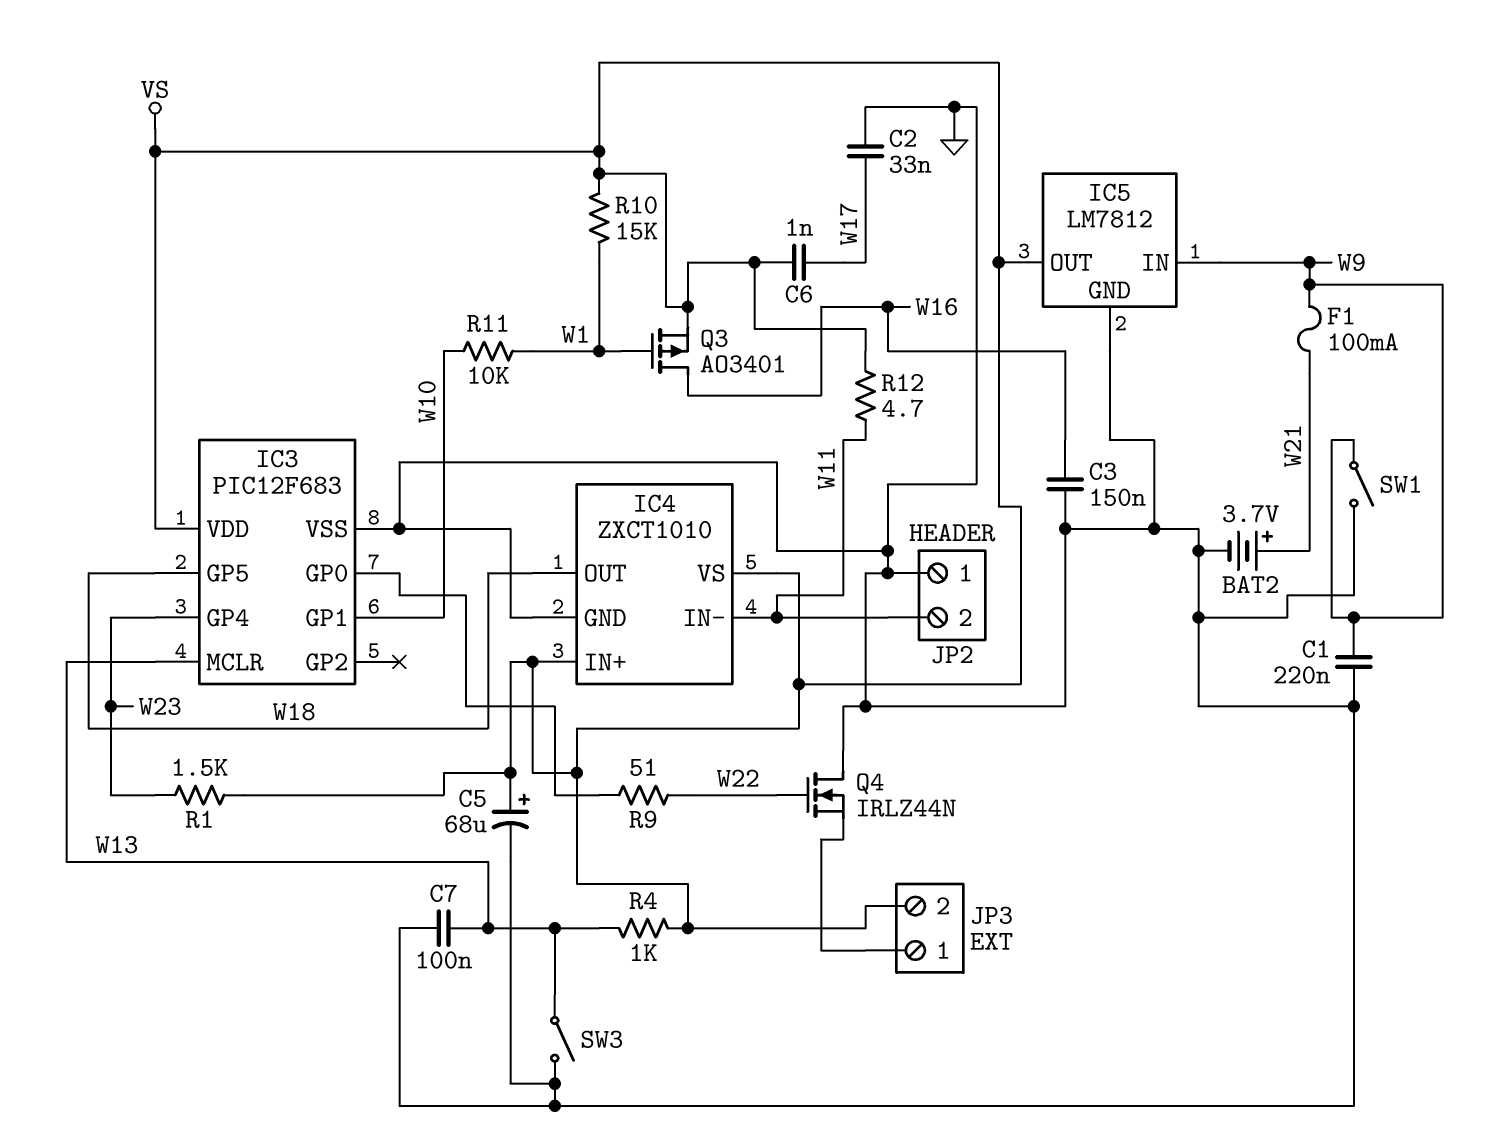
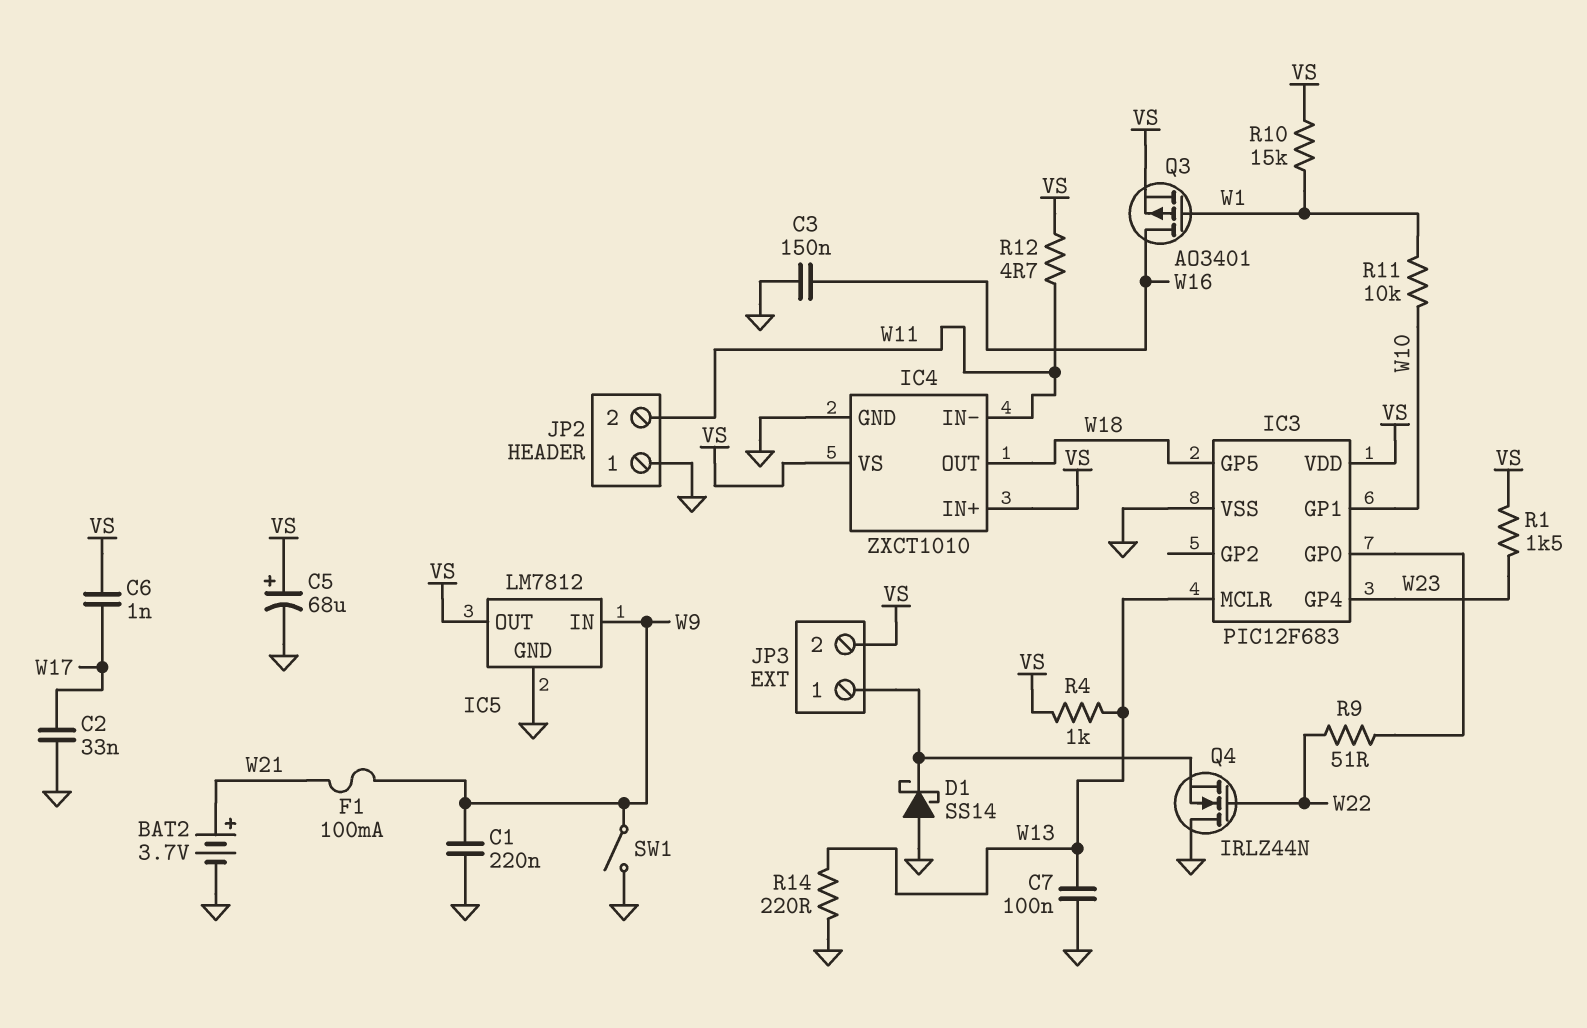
D1: none -> schottky SS14 (A GND, K JP3/1)
R14: none -> 220 (GND, W13)
SW3: switch (GND, W13) -> none

